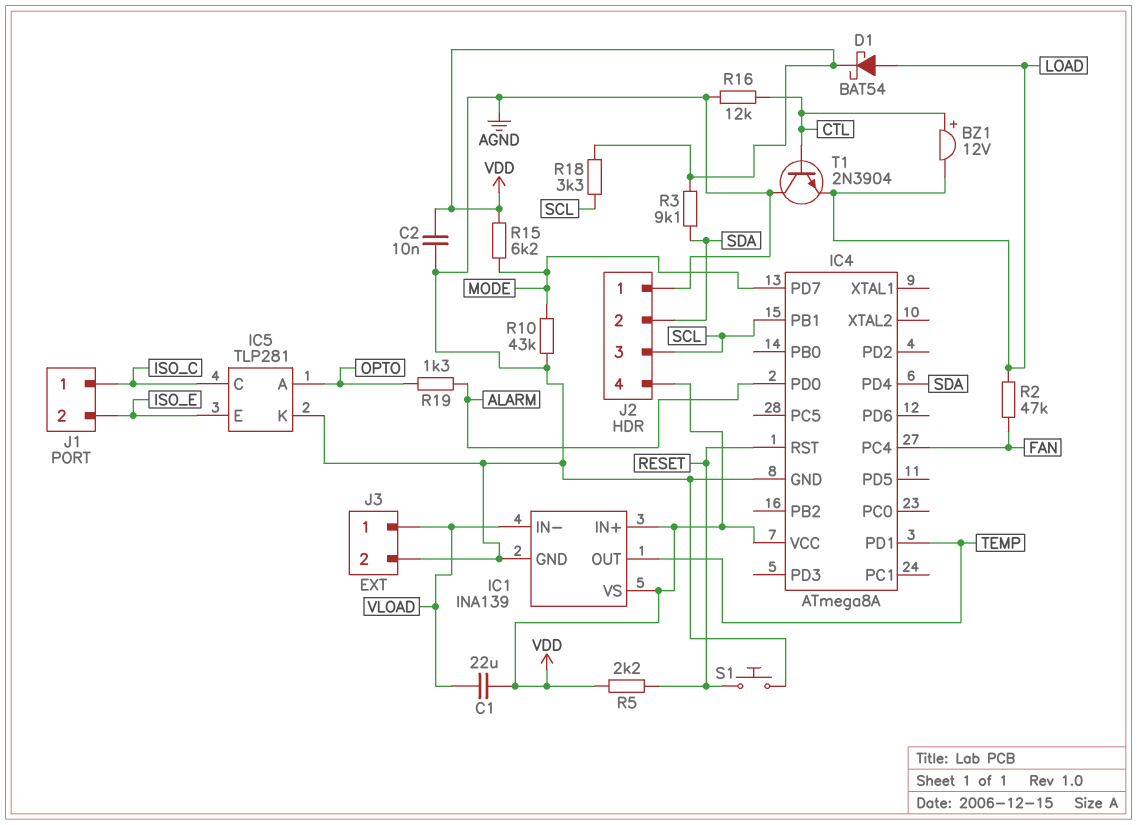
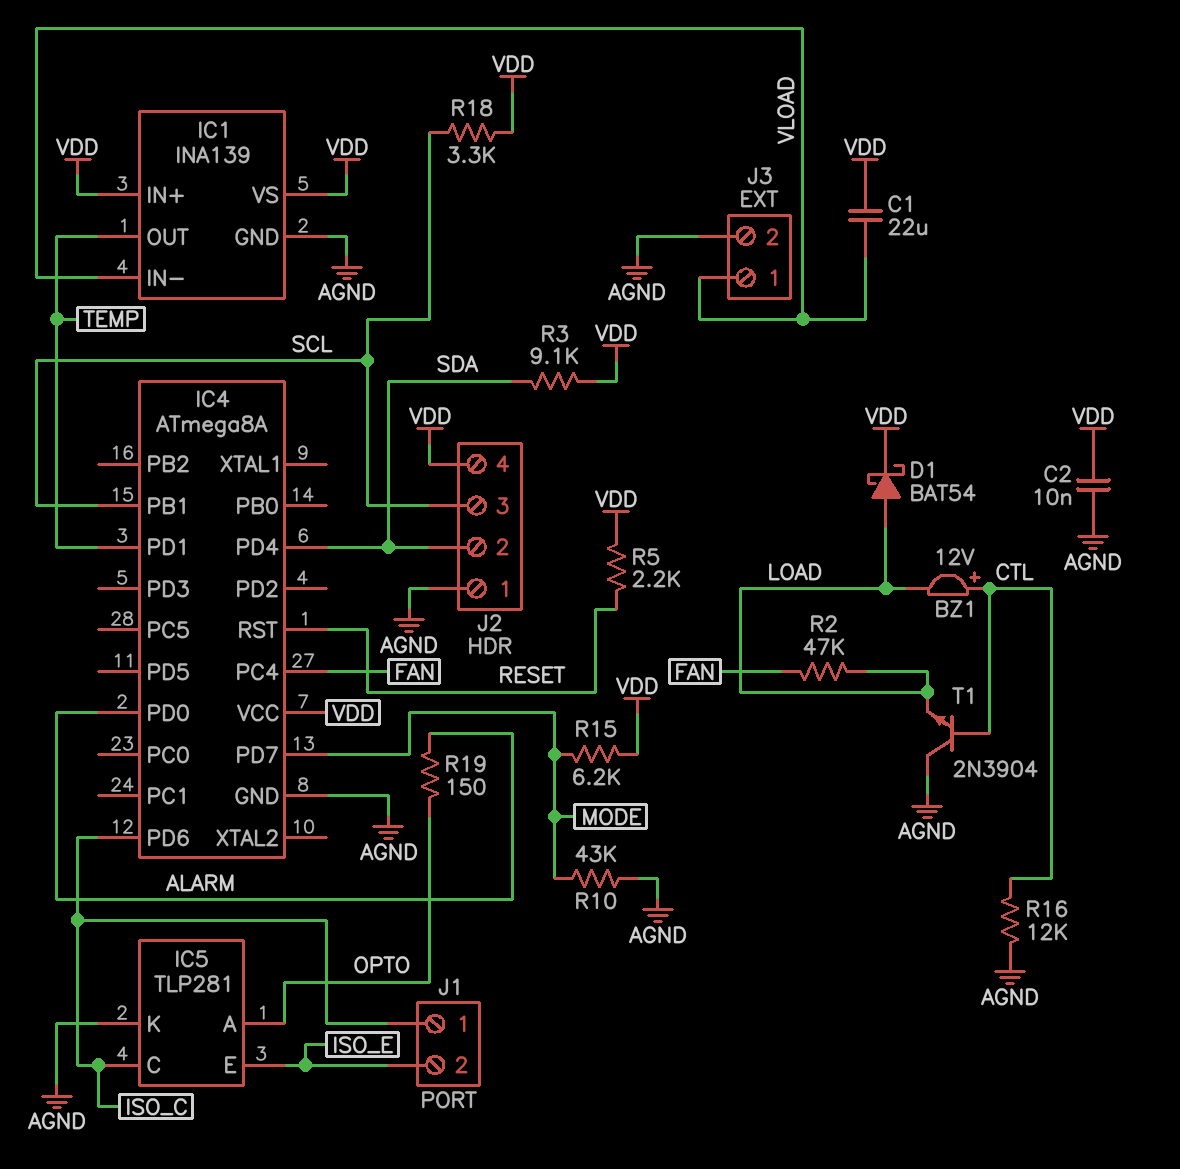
IC4 pin PD6: none -> ISO_C
R19: 1.3k (ALARM, OPTO) -> 150 (ALARM, OPTO)
S1: button (AGND, RESET) -> none

